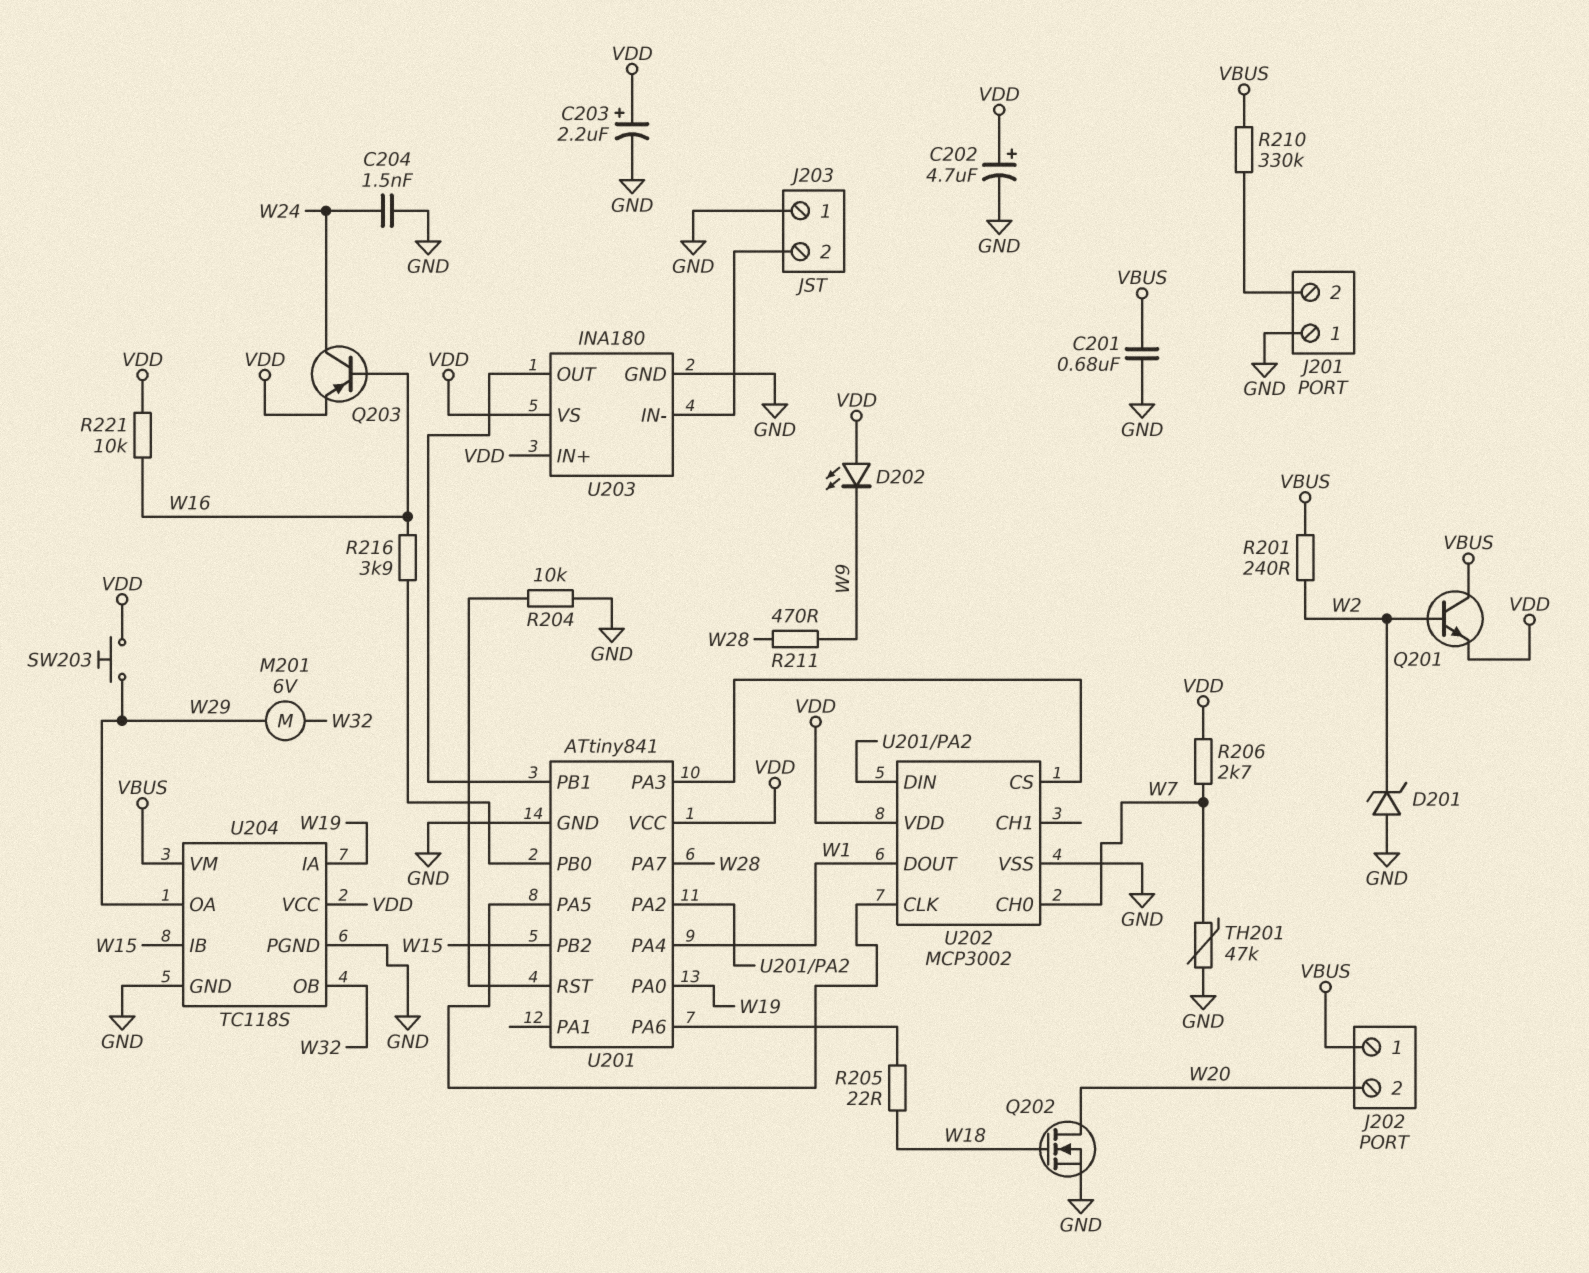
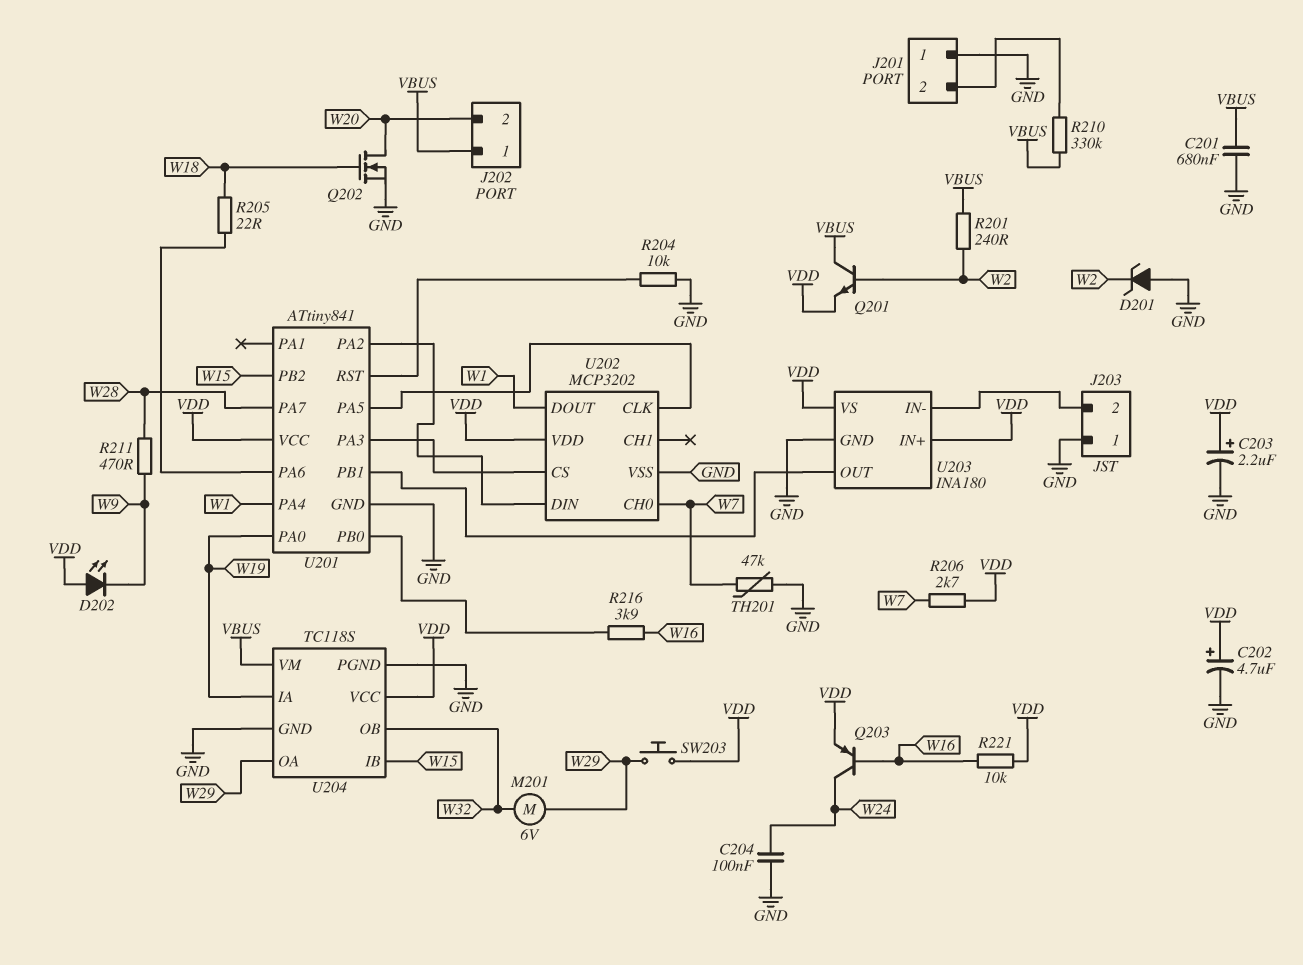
C204: 1.5nF (GND, W24) -> 100nF (GND, W24)
U202: MCP3002 -> MCP3202

